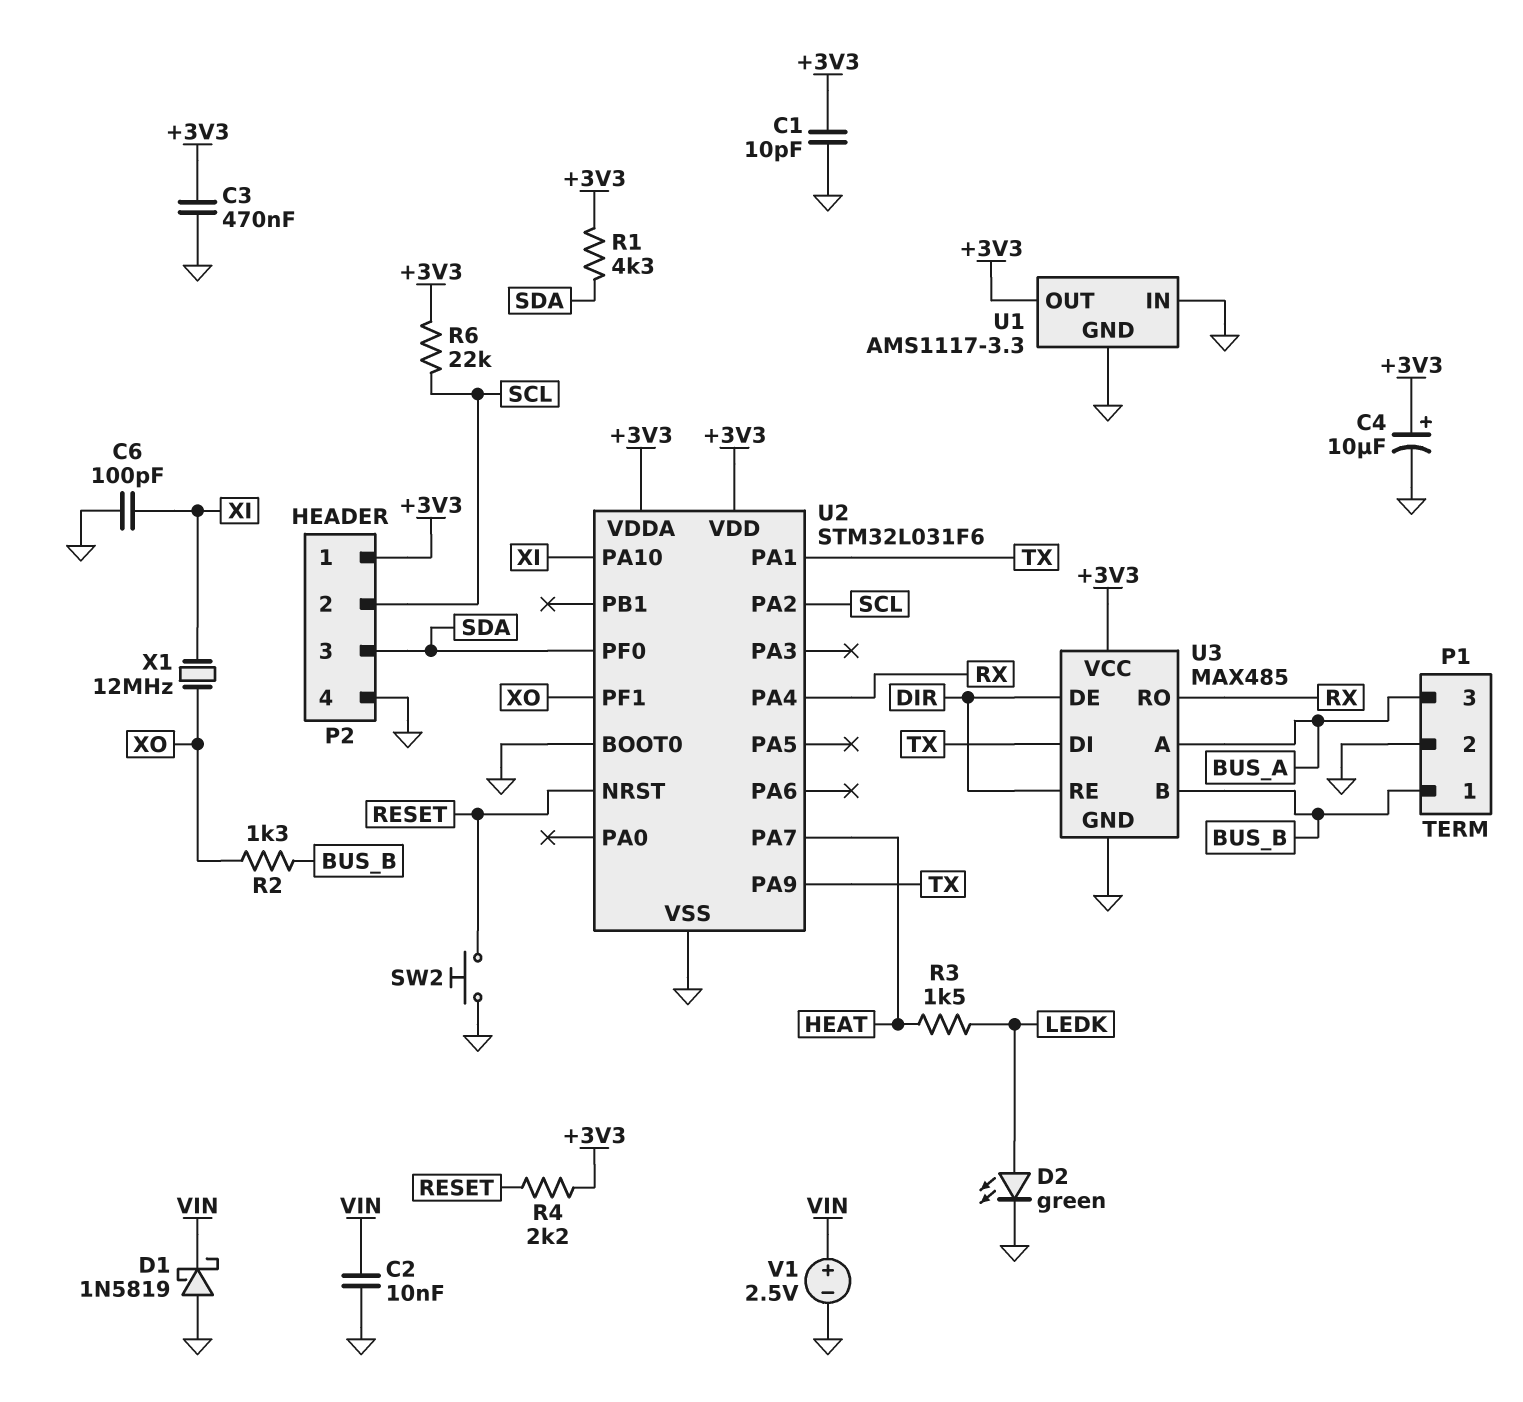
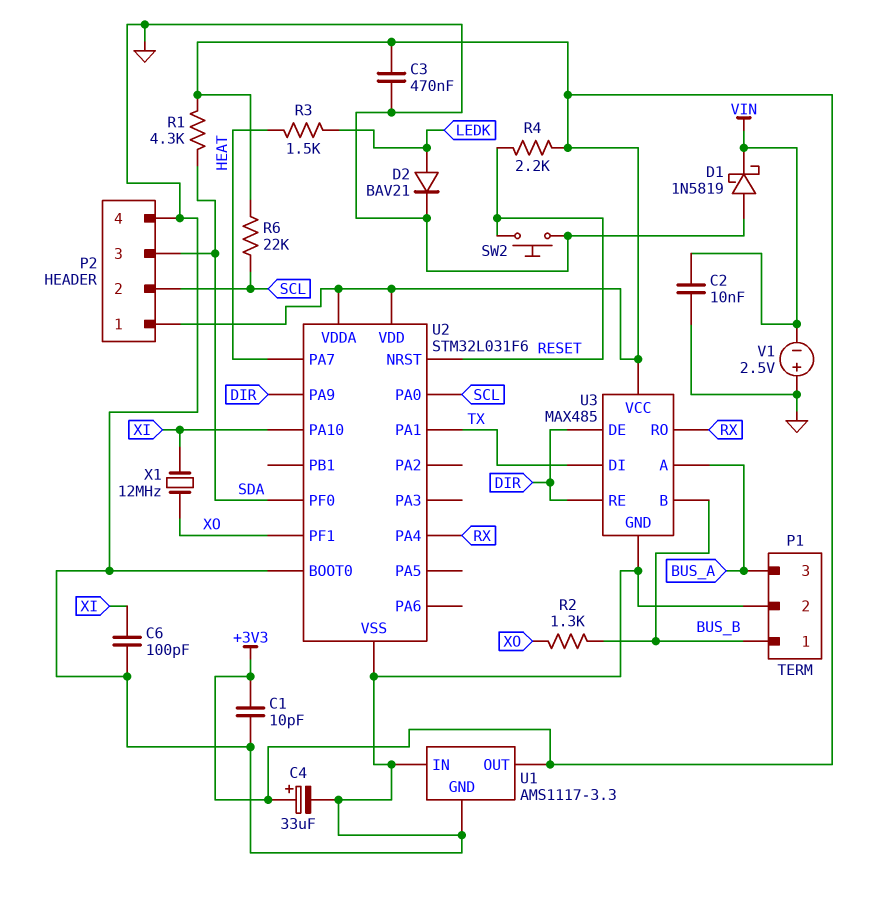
C4: 10uF (plus +3V3, minus GND) -> 33uF (plus +3V3, minus GND)
D2: LED green (A LEDK, K GND) -> diode BAV21 (A LEDK, K GND)
U2 pin PA0: none -> SCL
U2 pin PA2: SCL -> none
U2 pin PA9: TX -> DIR
V1: 2.5V (plus VIN, minus GND) -> 2.5V (plus GND, minus VIN)

